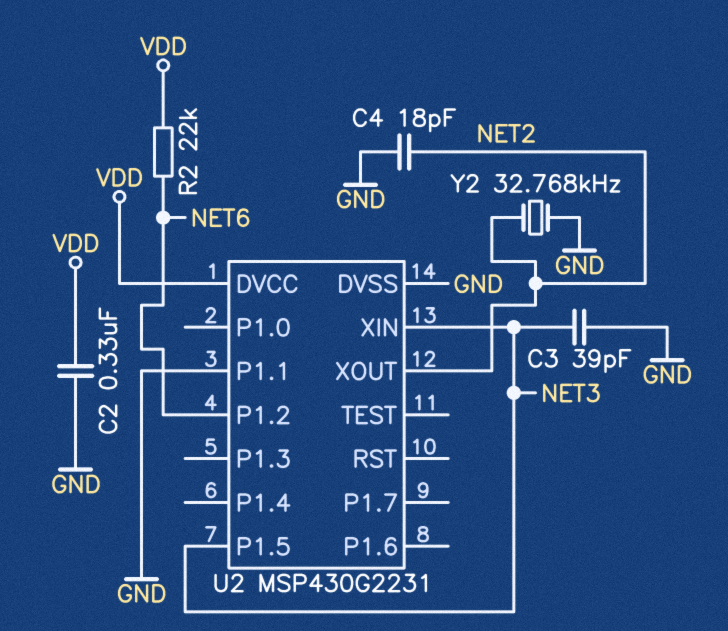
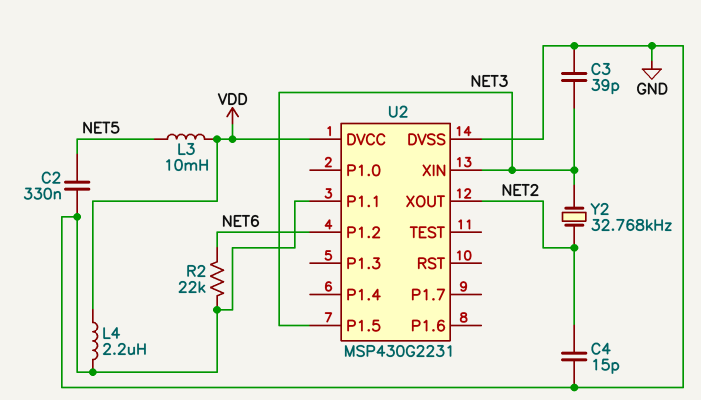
C2: 330nF (GND, VDD) -> 330nF (GND, NET5)
C4: 18pF (GND, NET2) -> 15pF (GND, NET2)
L3: none -> 10mH (NET5, VDD)
L4: none -> 2.2uH (GND, VDD)
R2: 22k (NET6, VDD) -> 22k (GND, NET6)
Y2: 32.768kHz (GND, NET2) -> 32.768kHz (NET2, NET3)

